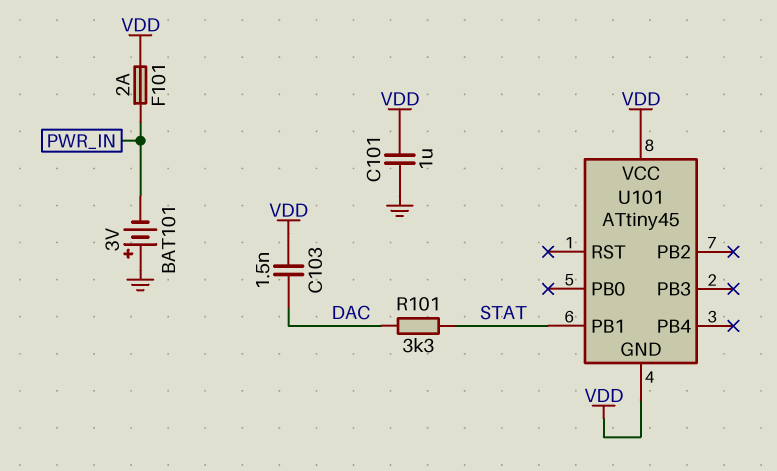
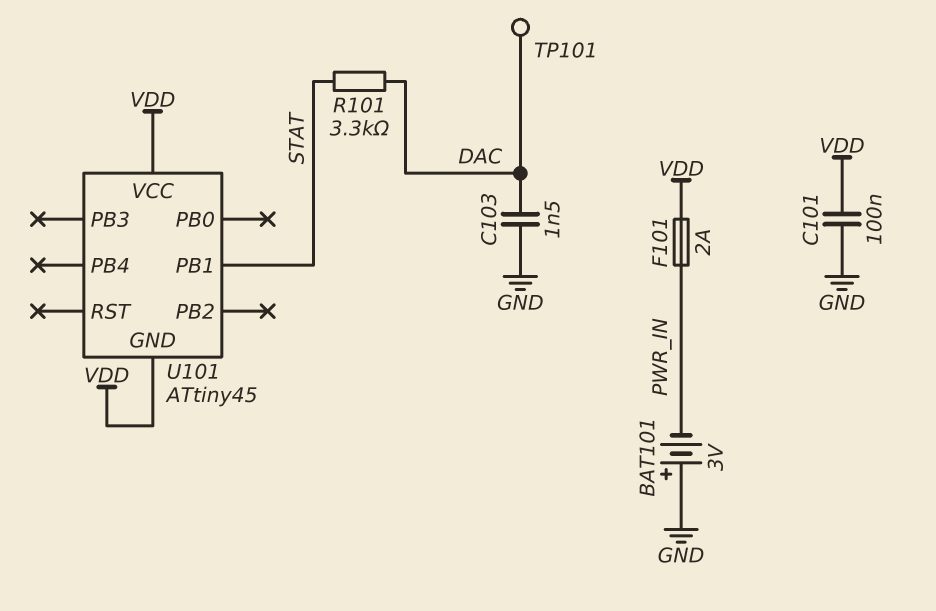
C101: 1uF (GND, VDD) -> 100nF (GND, VDD)
C103: 1.5nF (DAC, VDD) -> 1.5nF (DAC, GND)
TP101: none -> test point (DAC)

